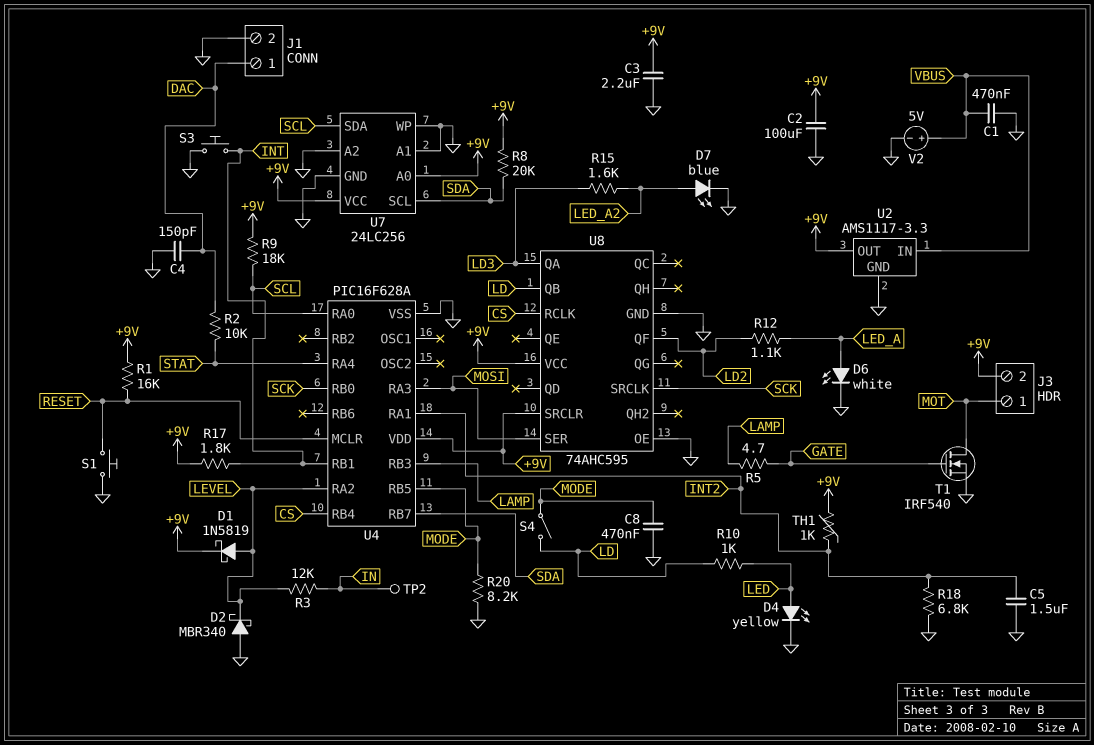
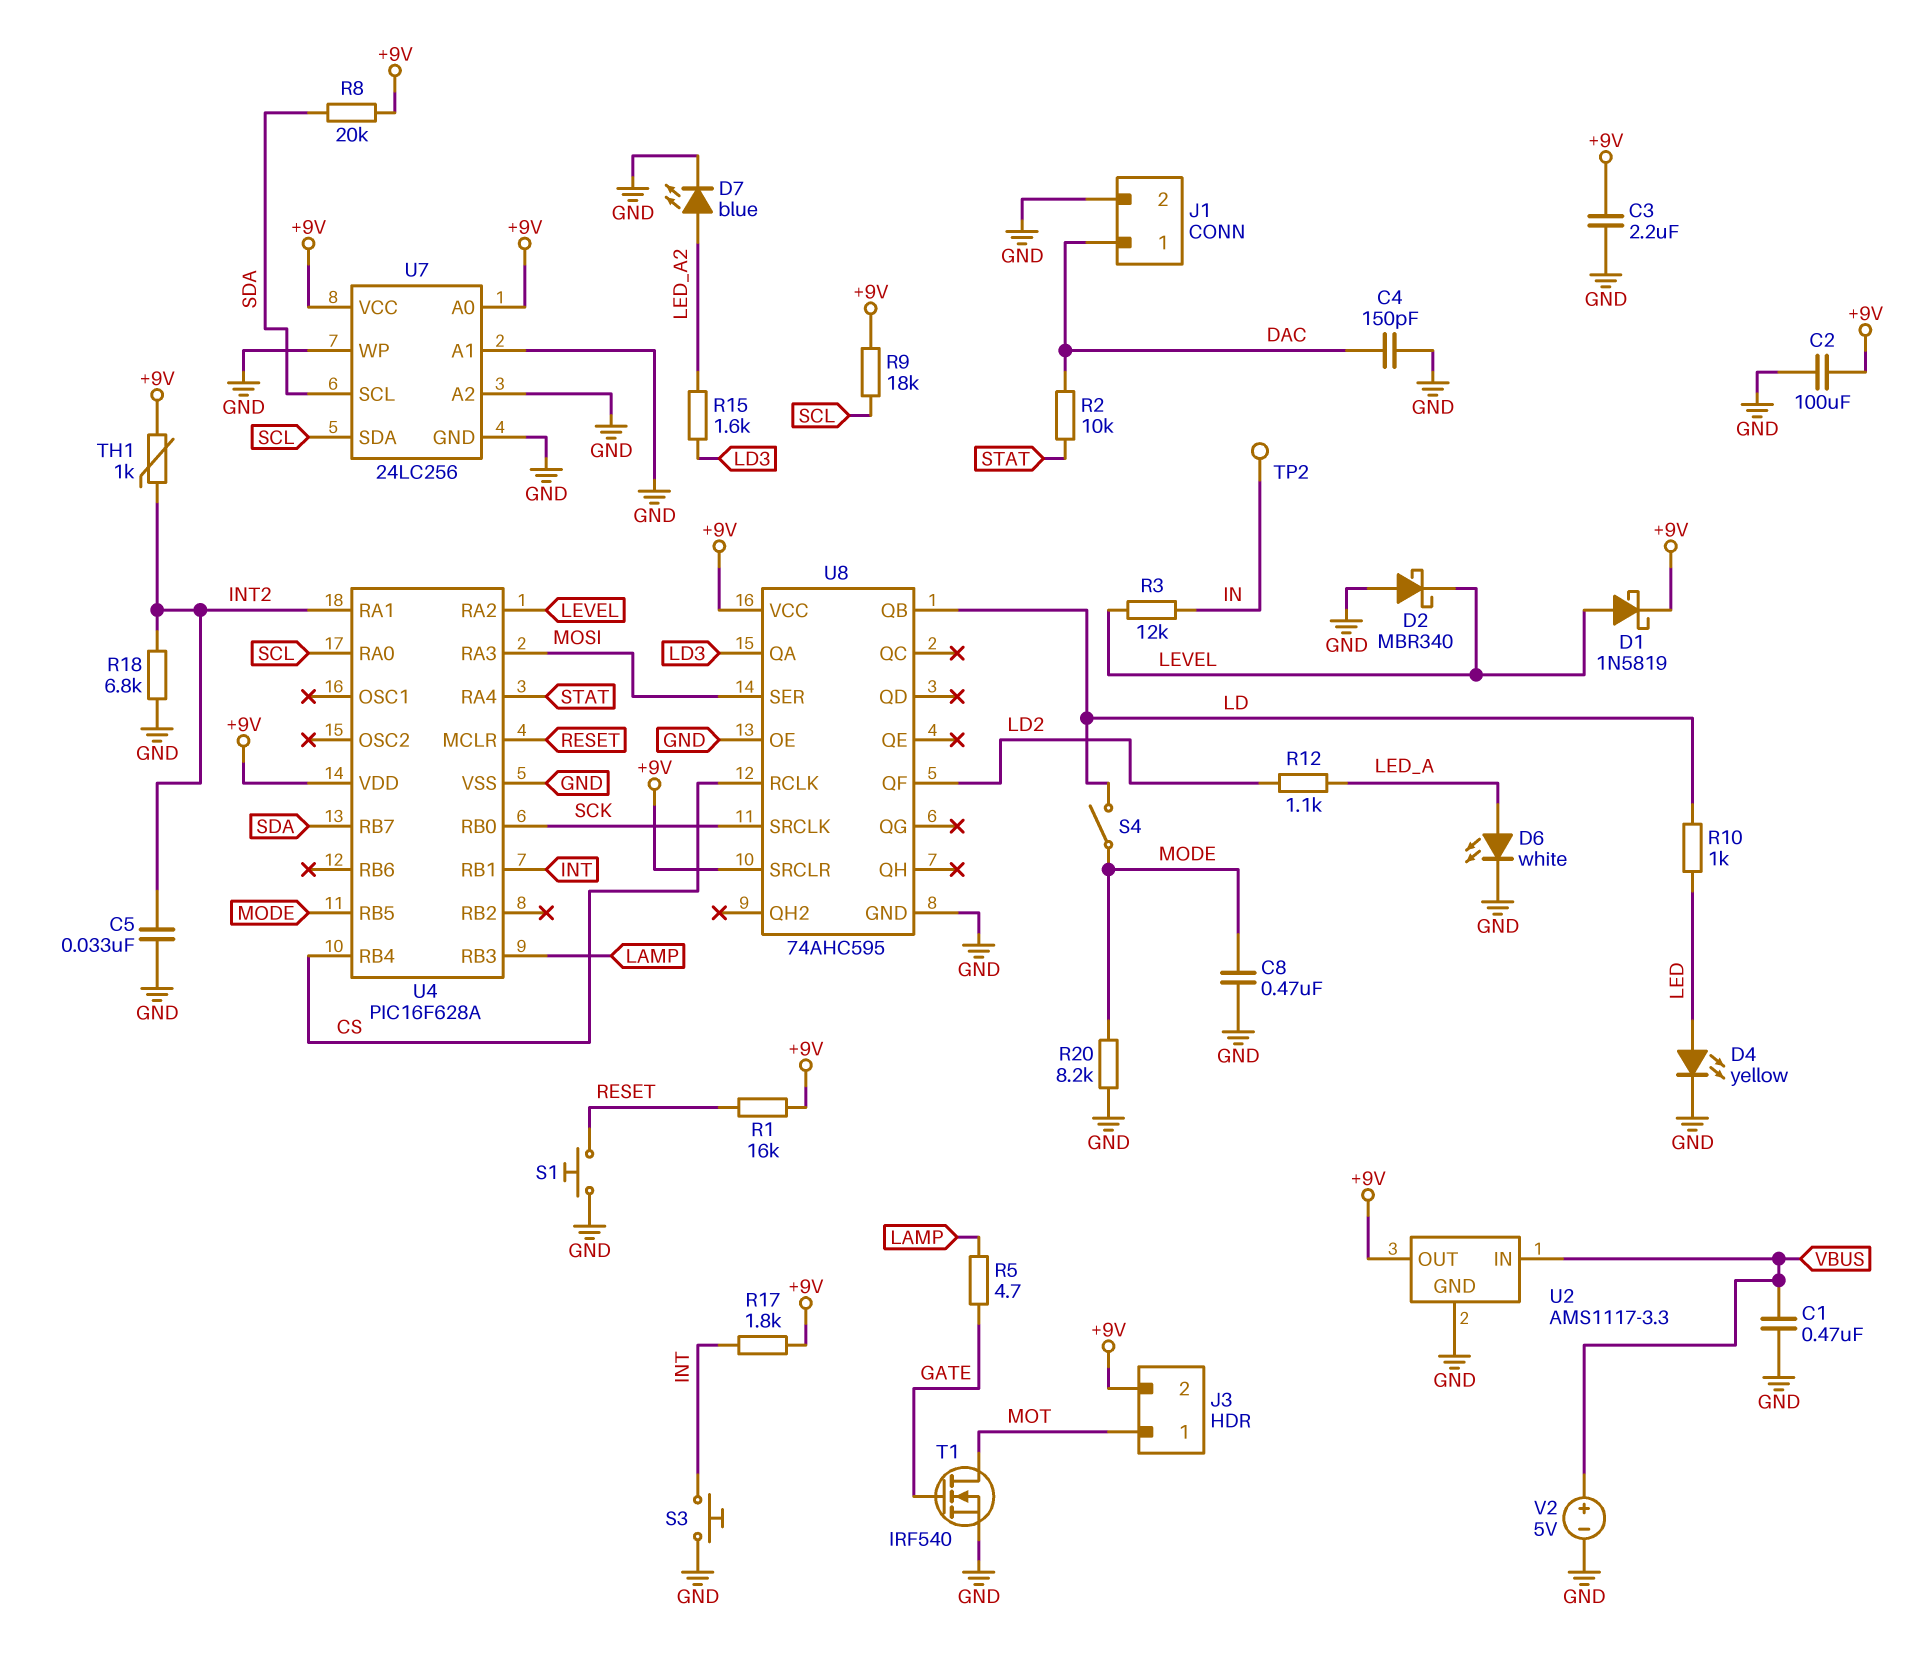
C5: 1.5uF (GND, INT2) -> 33nF (GND, INT2)

